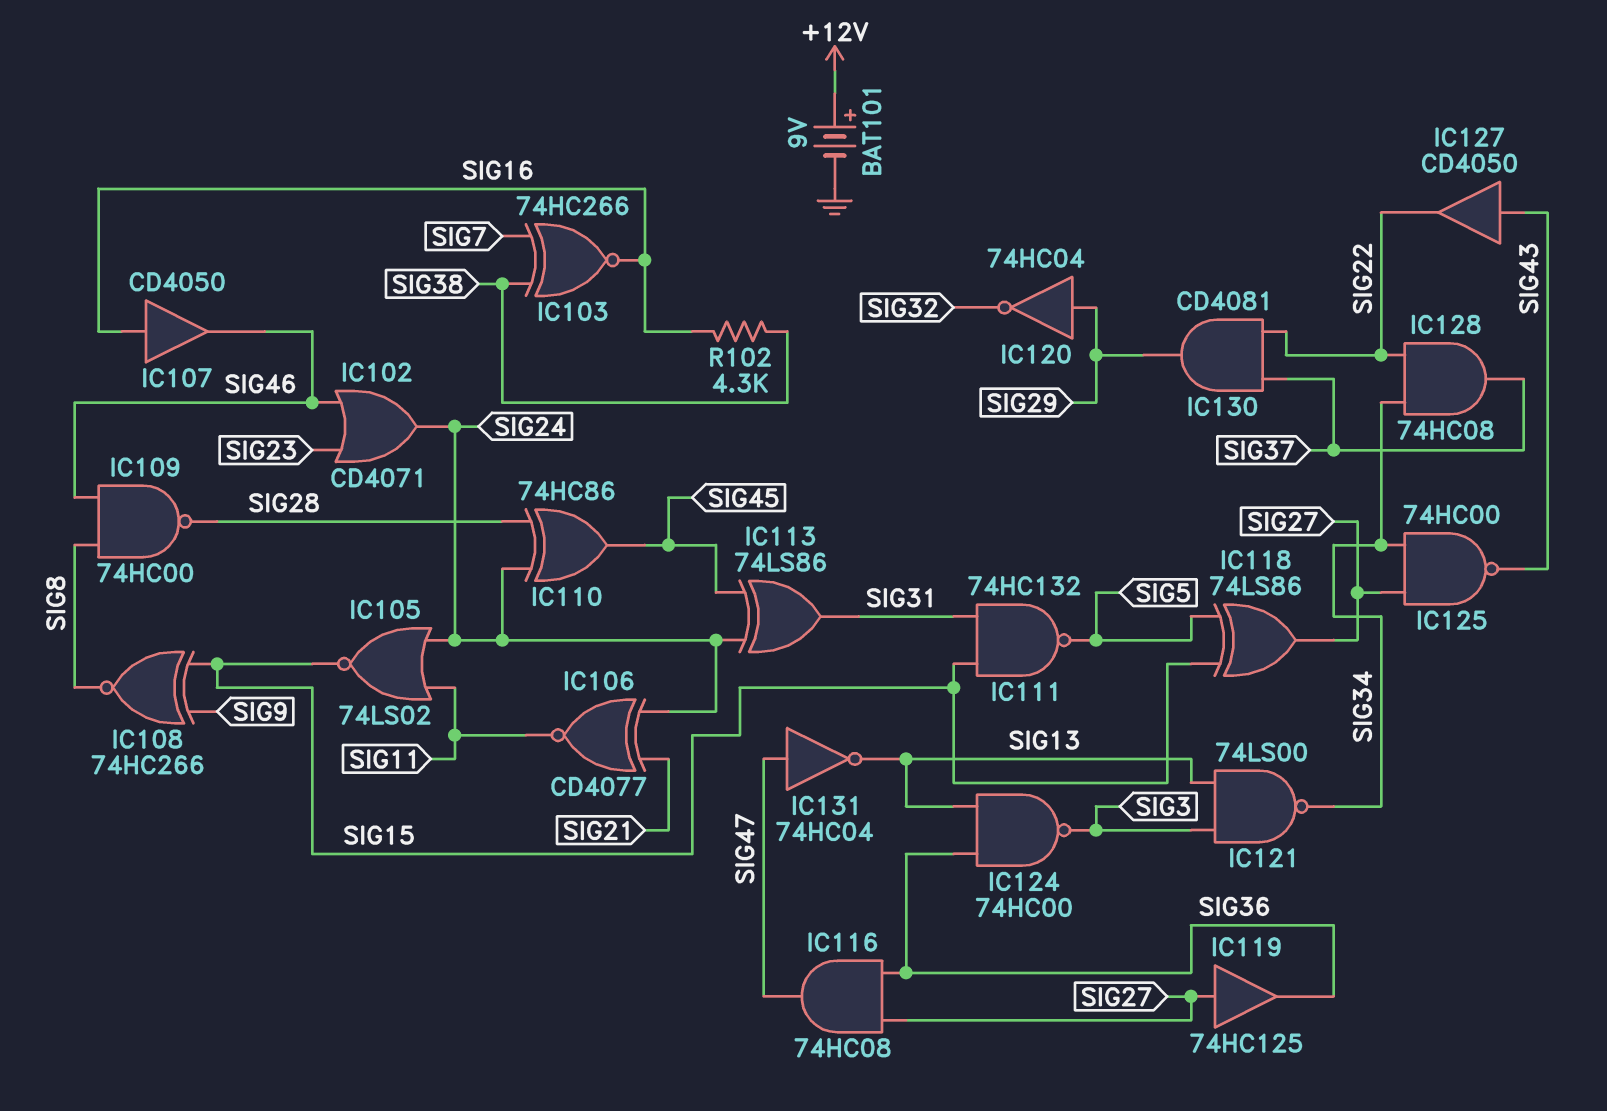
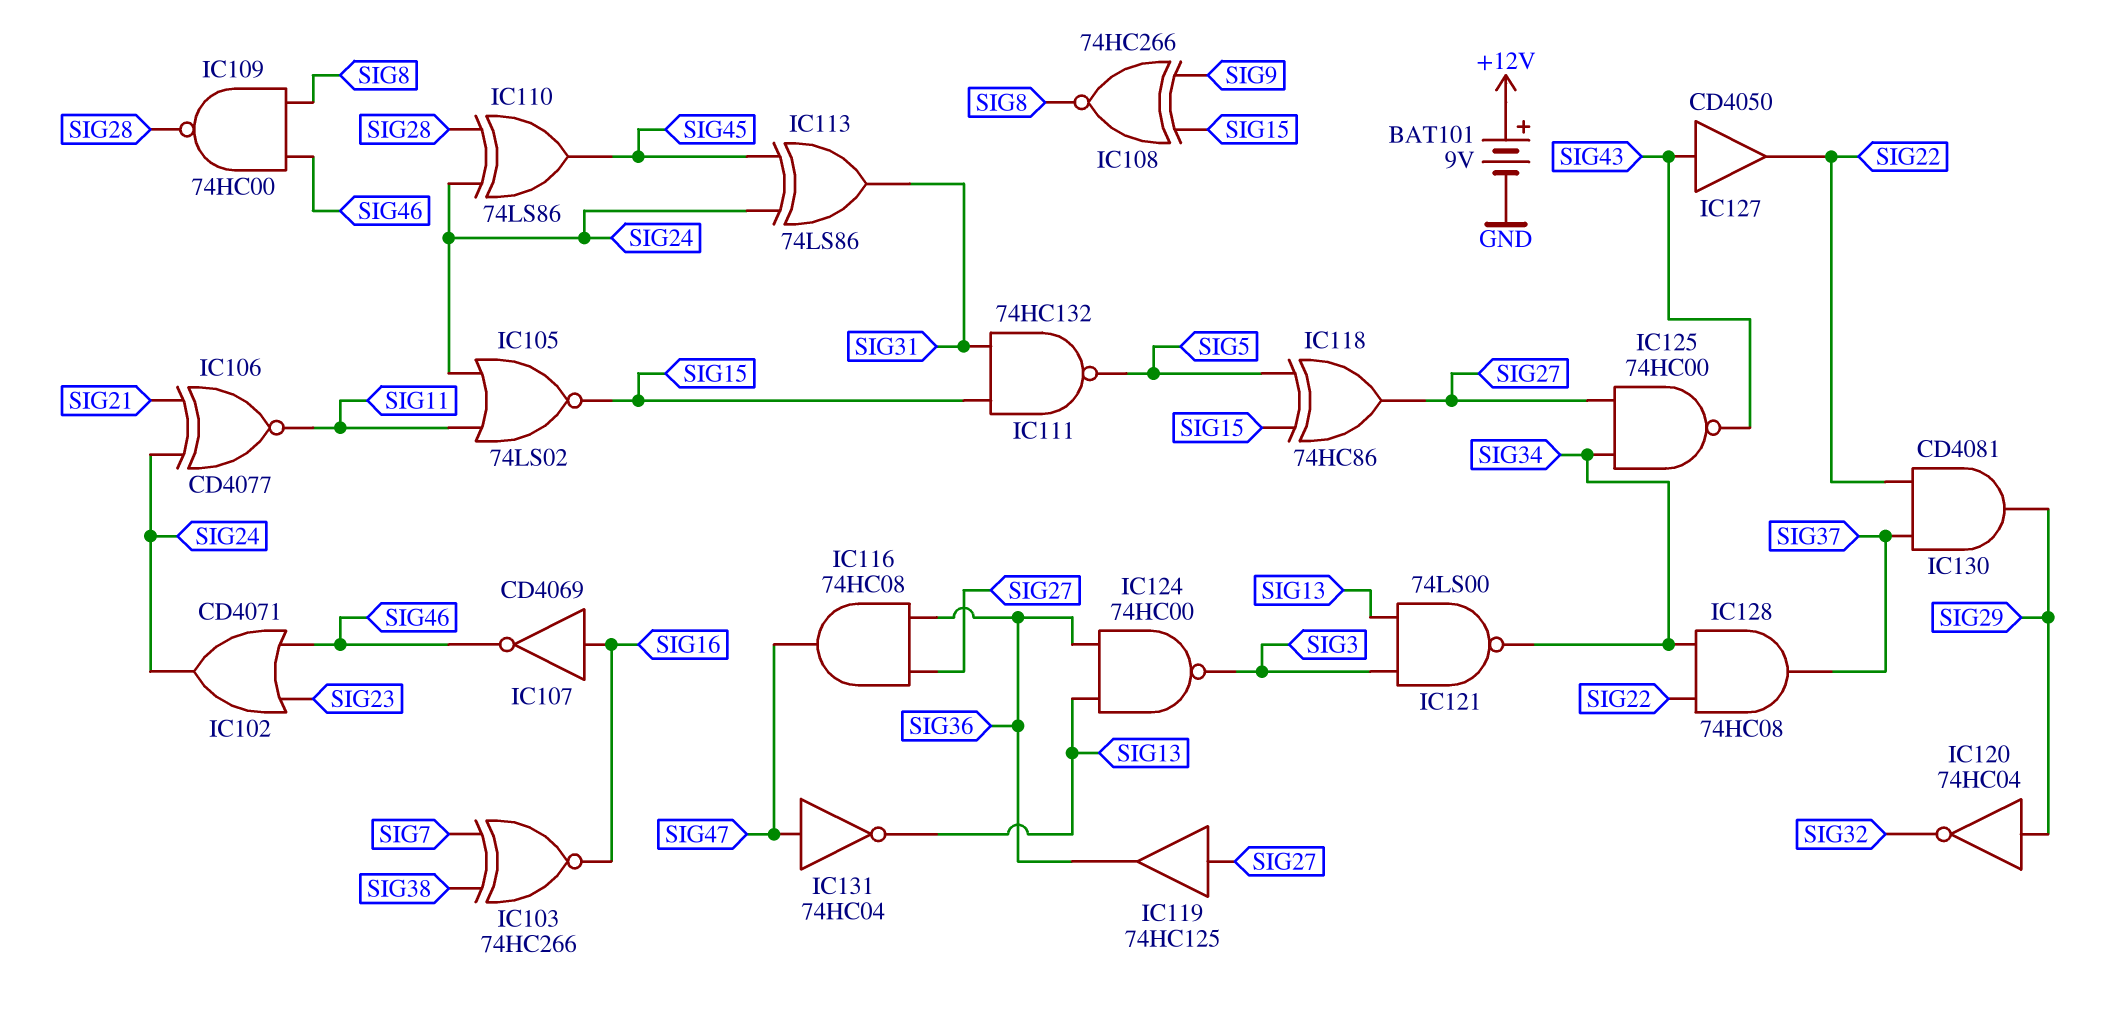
IC107: buffer CD4050 (in SIG16, out SIG46) -> NOT CD4069 (in SIG16, out SIG46)
IC110: XOR 74HC86 (in SIG24, in SIG28, out SIG45) -> XOR 74LS86 (in SIG24, in SIG28, out SIG45)
IC118: XOR 74LS86 (in SIG5, in SIG15, out SIG27) -> XOR 74HC86 (in SIG5, in SIG15, out SIG27)
R102: 4.3k (SIG16, SIG38) -> none

